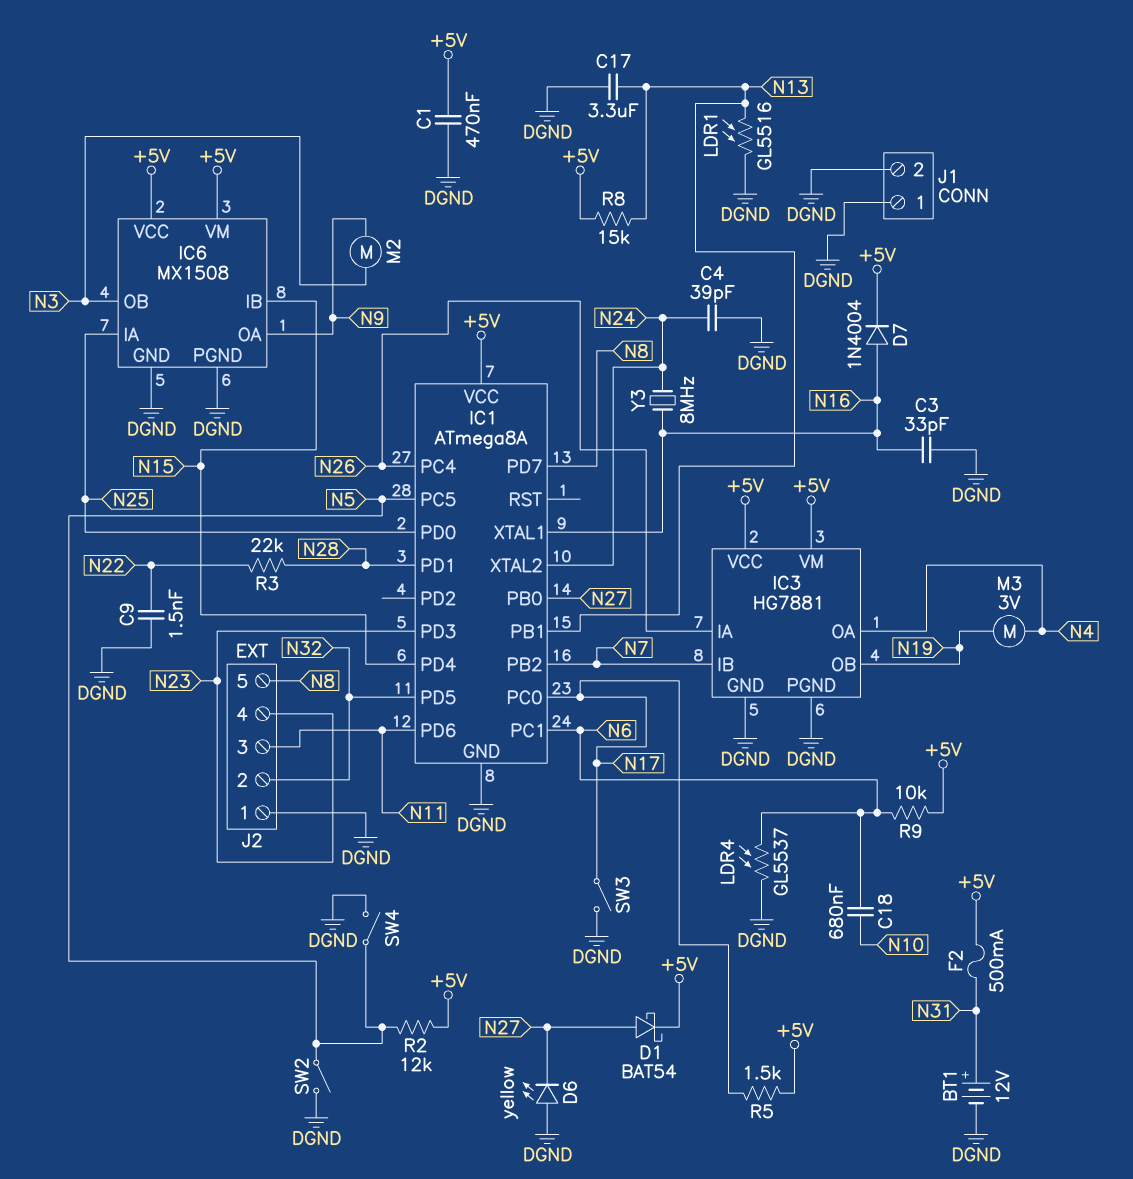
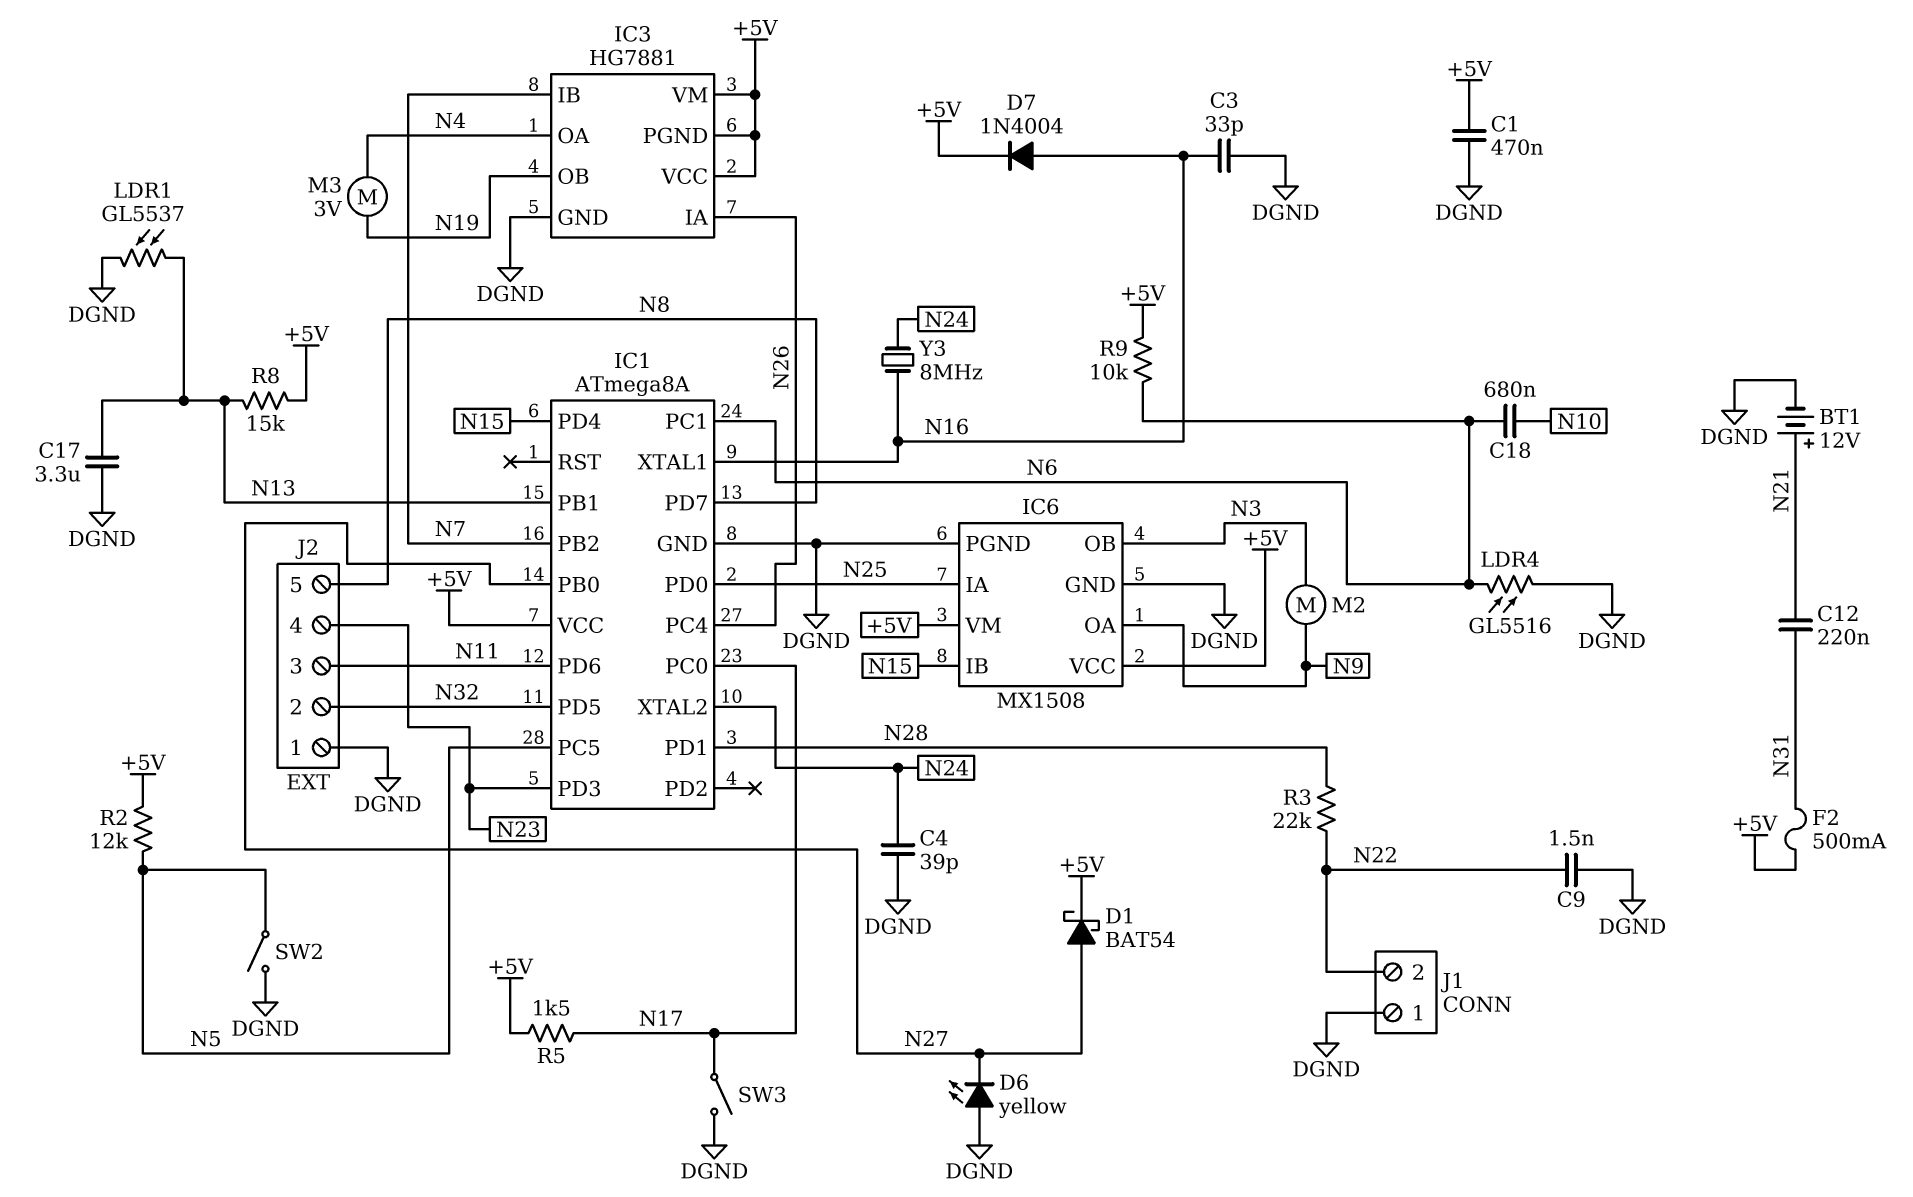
BT1: 12V (plus N31, minus DGND) -> 12V (plus N21, minus DGND)
C12: none -> 220nF (N21, N31)
IC3 pin PGND: DGND -> +5V
J1 pin 2: DGND -> N22
LDR1: GL5516 (DGND, N13) -> GL5537 (DGND, N13)
LDR4: GL5537 (DGND, N6) -> GL5516 (DGND, N6)
SW4: switch (DGND, N5) -> none

